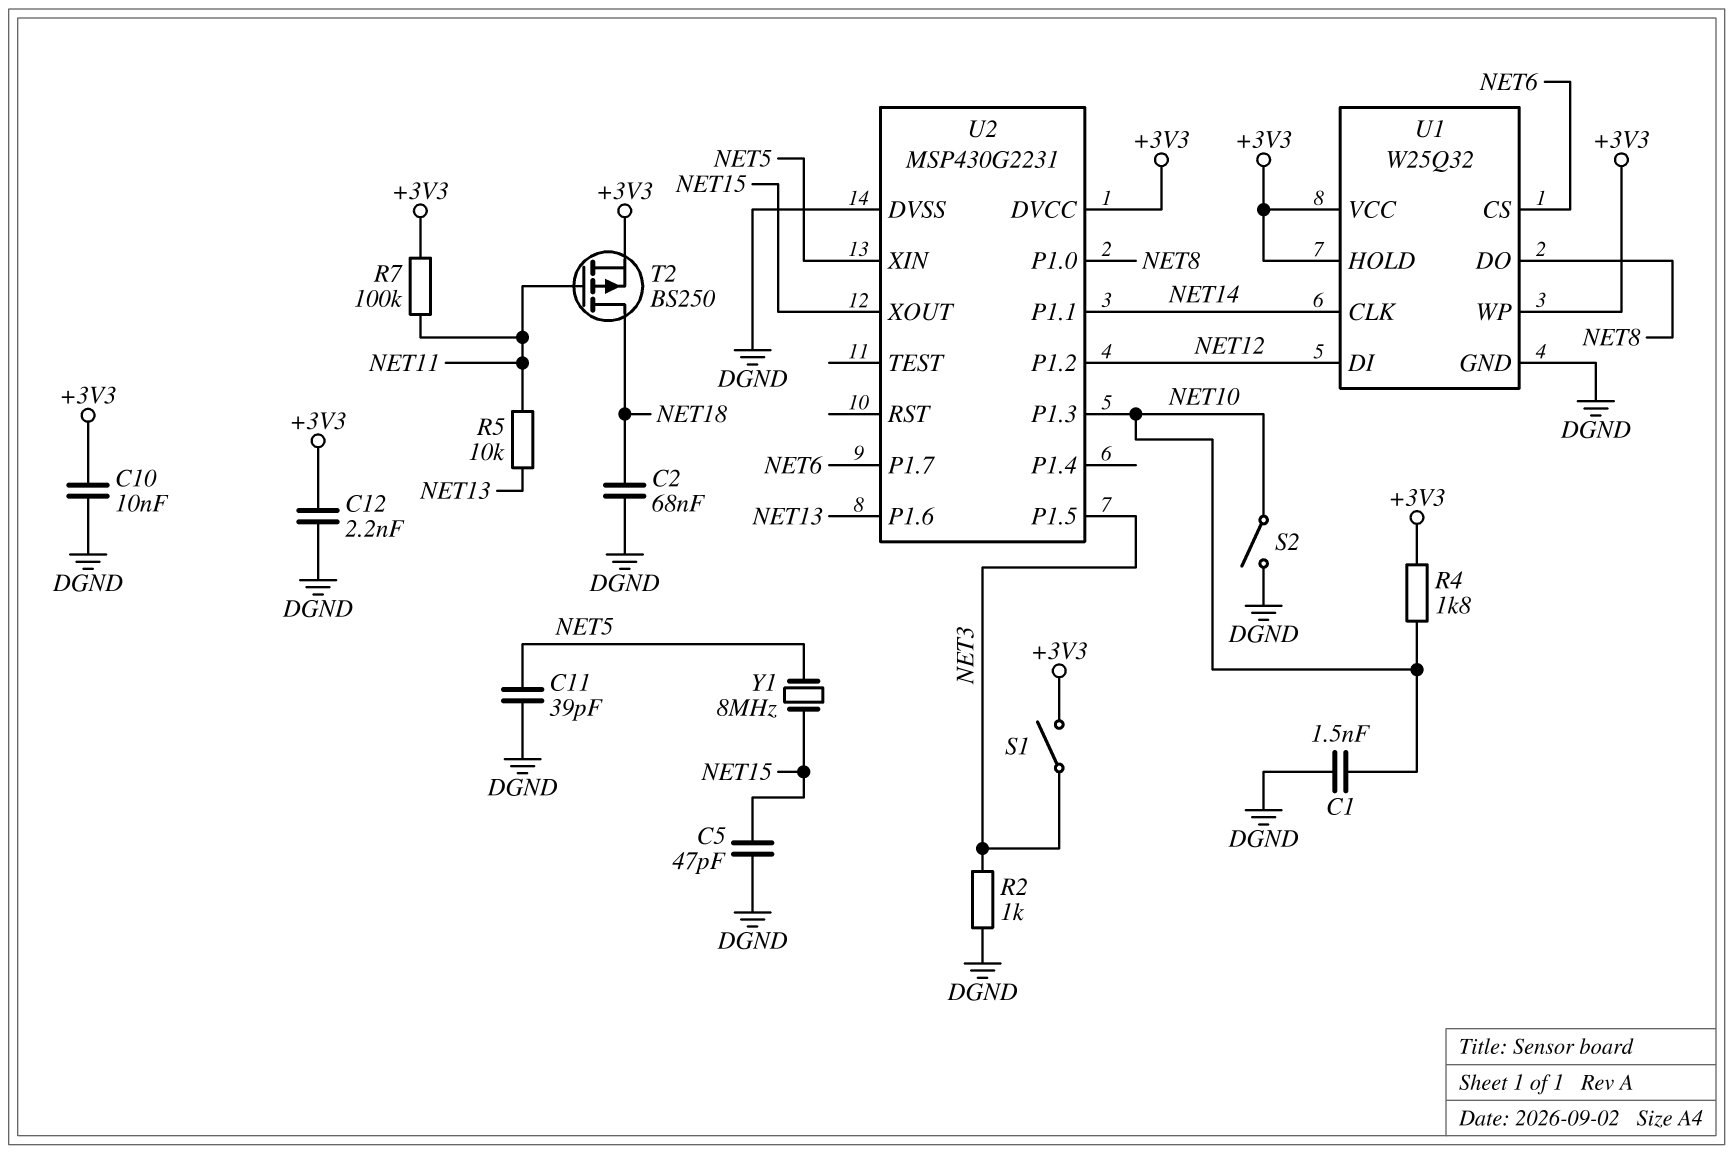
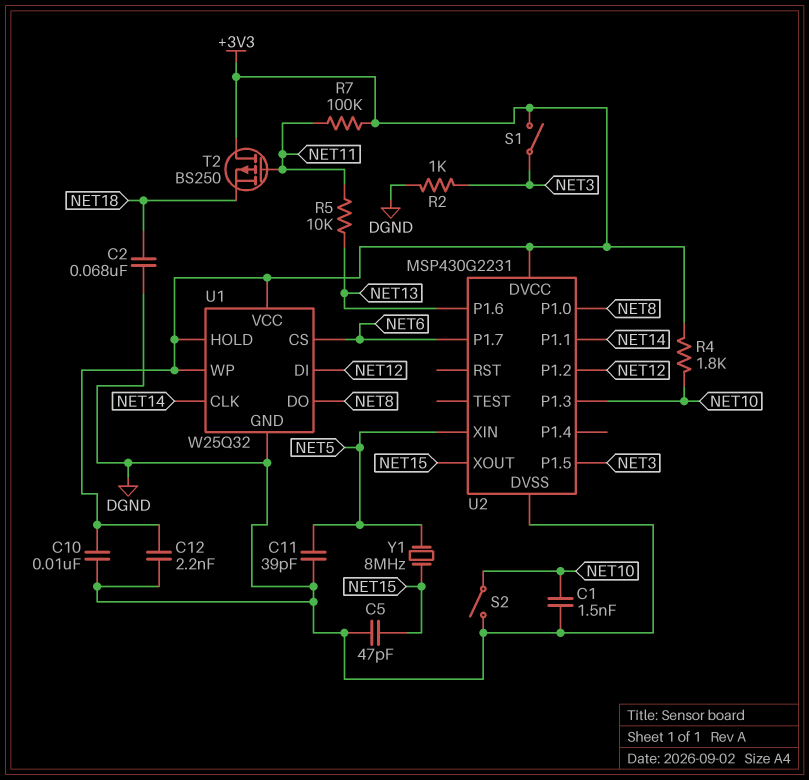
T2: PMOS BS250 (G NET11, D NET18, S +3V3) -> PMOS BS250 (G NET11, D +3V3, S NET18)

